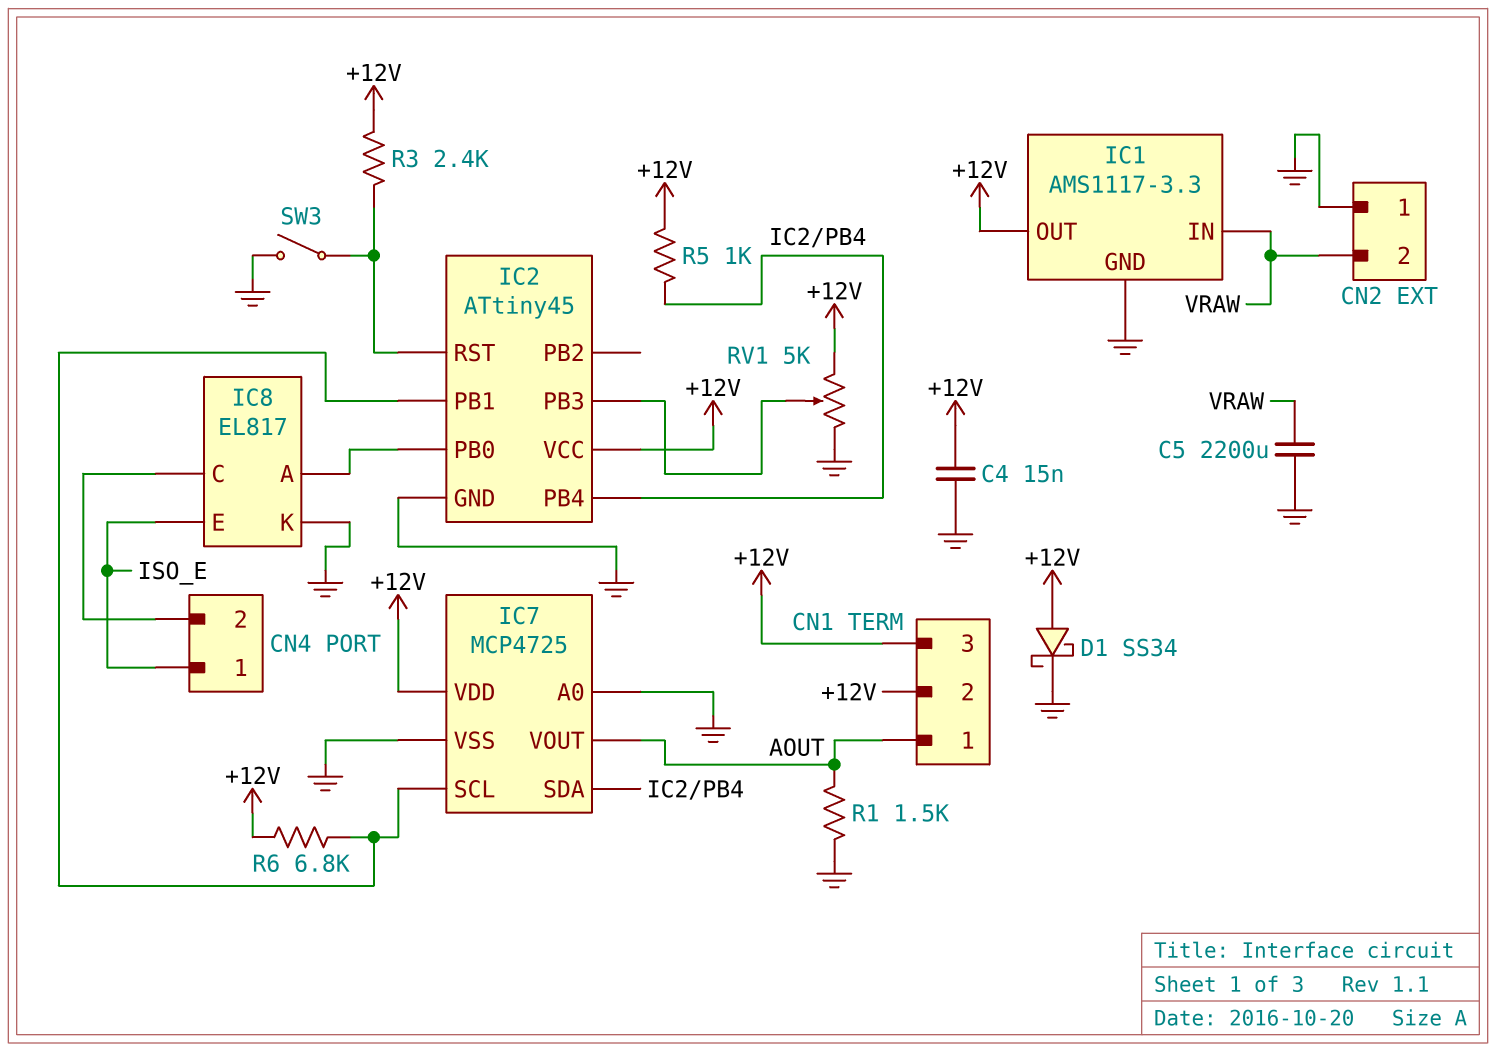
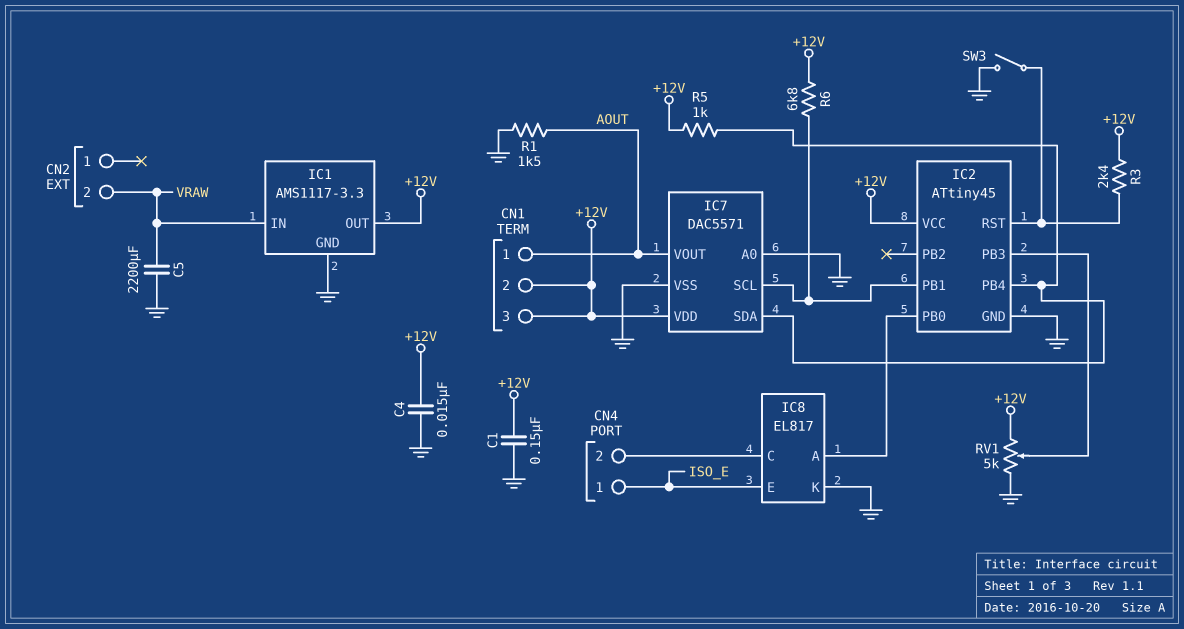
C1: none -> 150nF (+12V, GND)
CN2 pin 1: GND -> none
D1: schottky SS34 (A +12V, K GND) -> none
IC7: MCP4725 -> DAC5571

